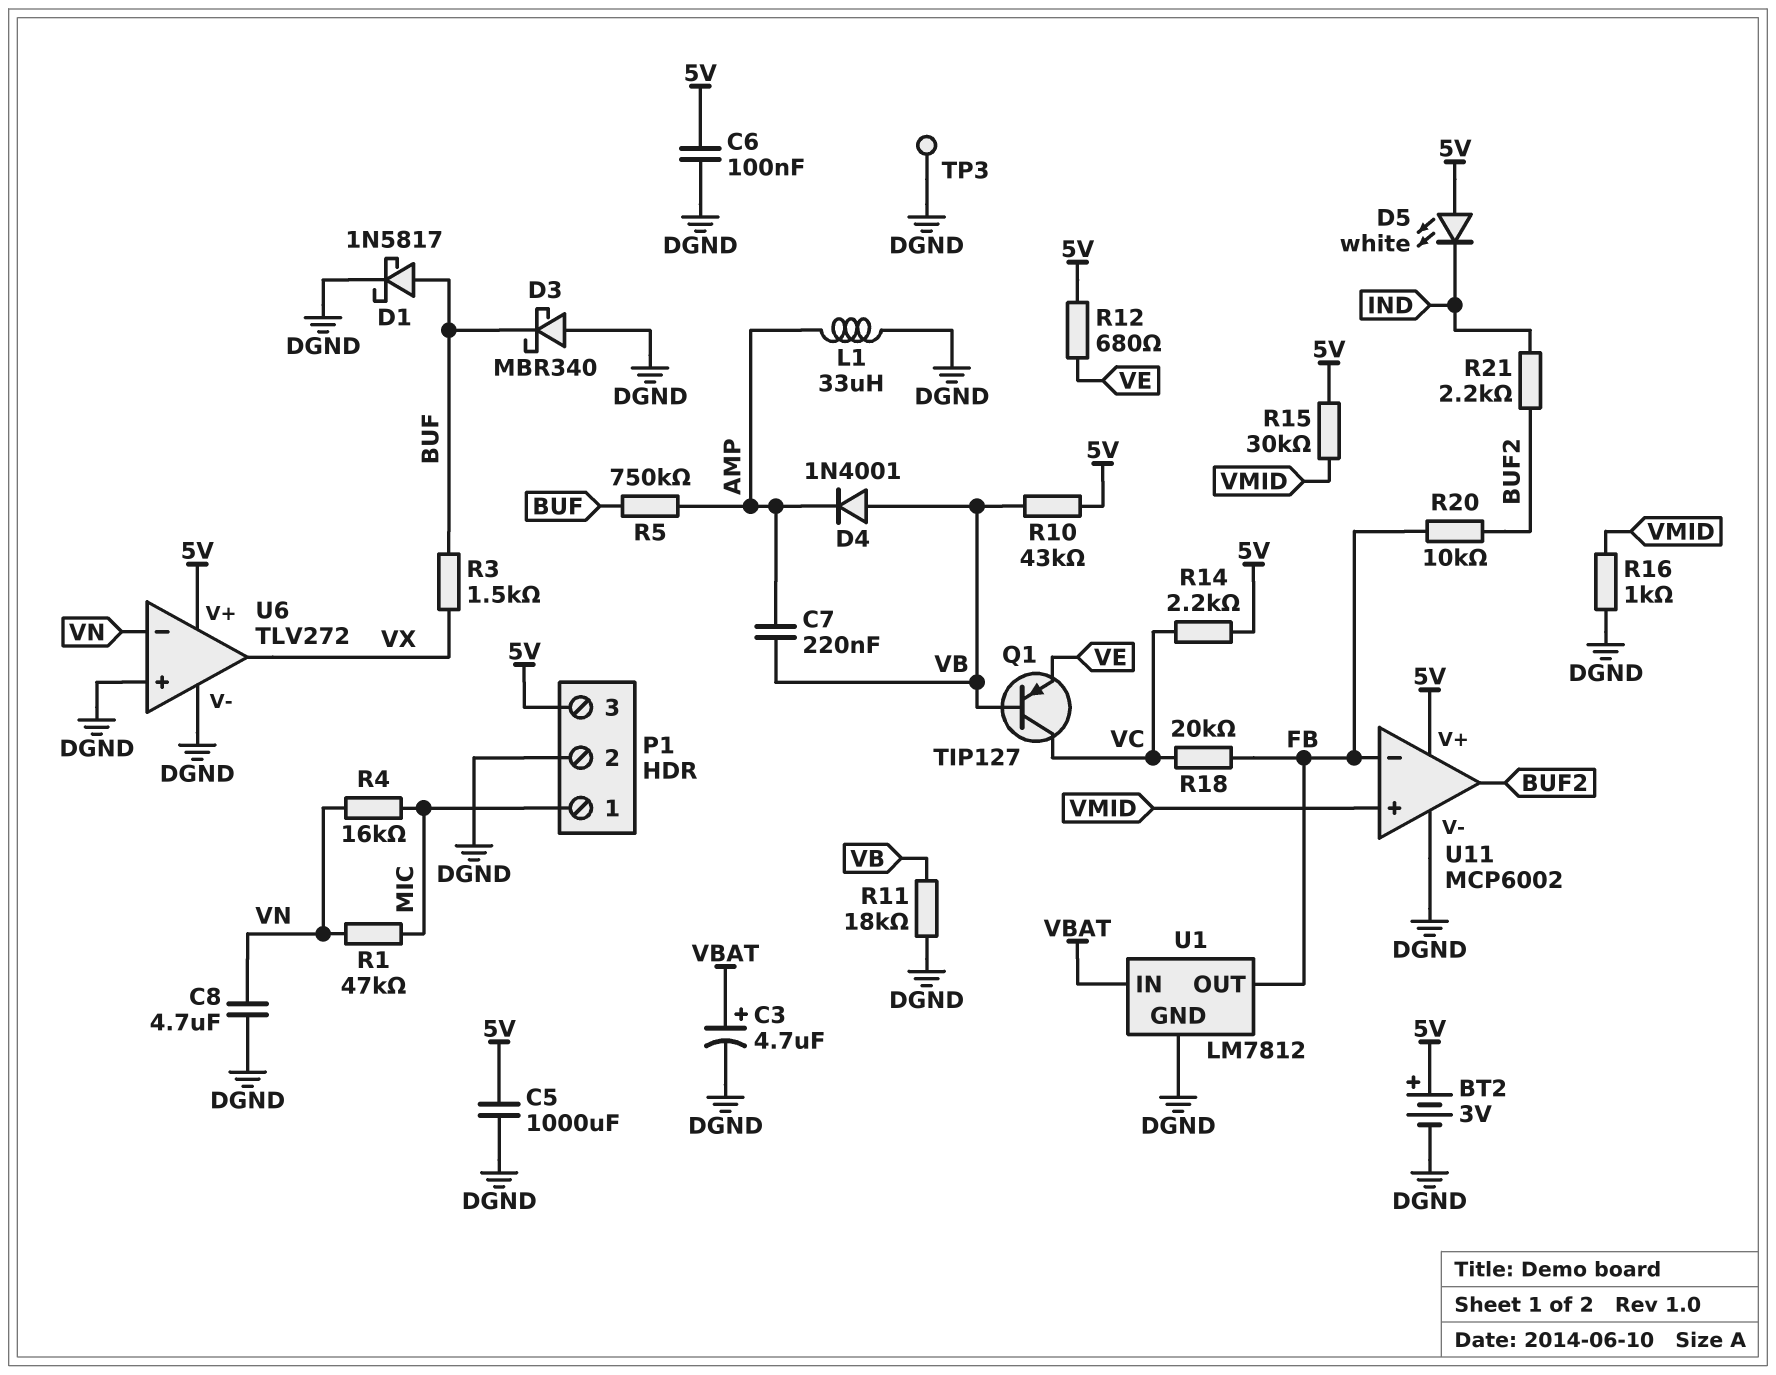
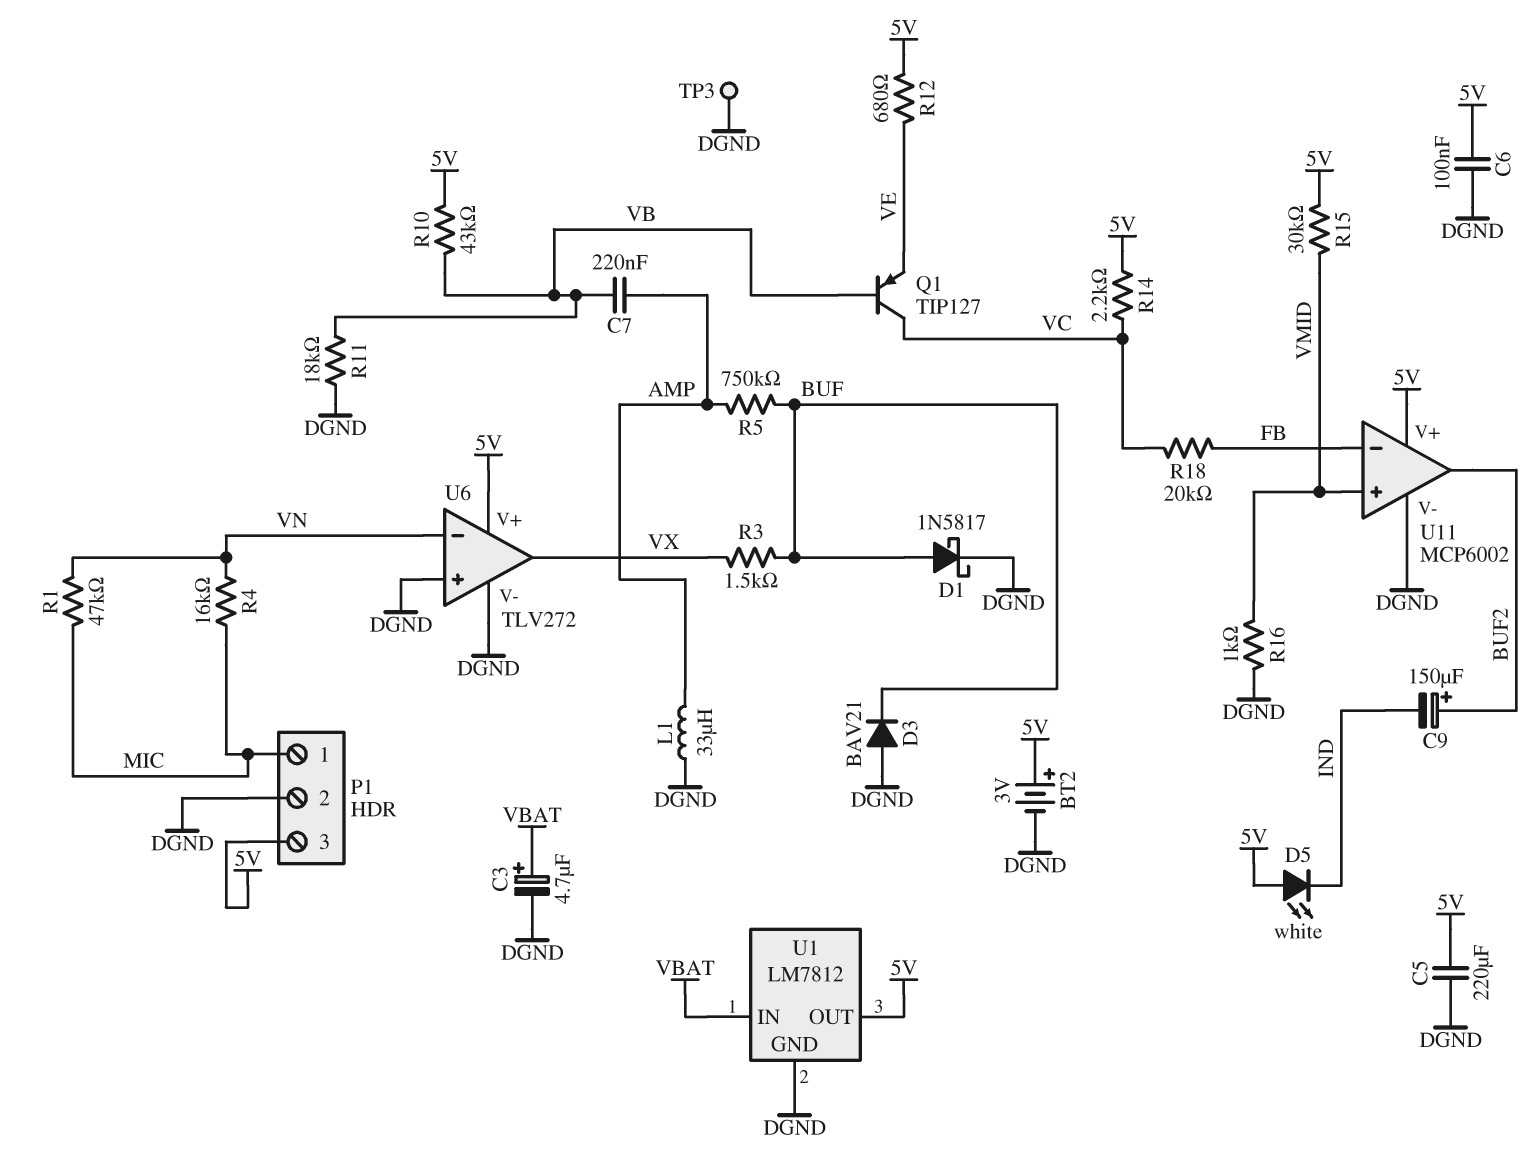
C5: 1000uF (5V, DGND) -> 220uF (5V, DGND)
C8: 4.7uF (DGND, VN) -> none
C9: none -> 150uF (plus BUF2, minus IND)
D3: schottky MBR340 (A DGND, K BUF) -> diode BAV21 (A DGND, K BUF)
D4: diode 1N4001 (A VB, K AMP) -> none
R20: 10k (BUF2, FB) -> none
R21: 2.2k (BUF2, IND) -> none
U1 pin OUT: FB -> 5V

